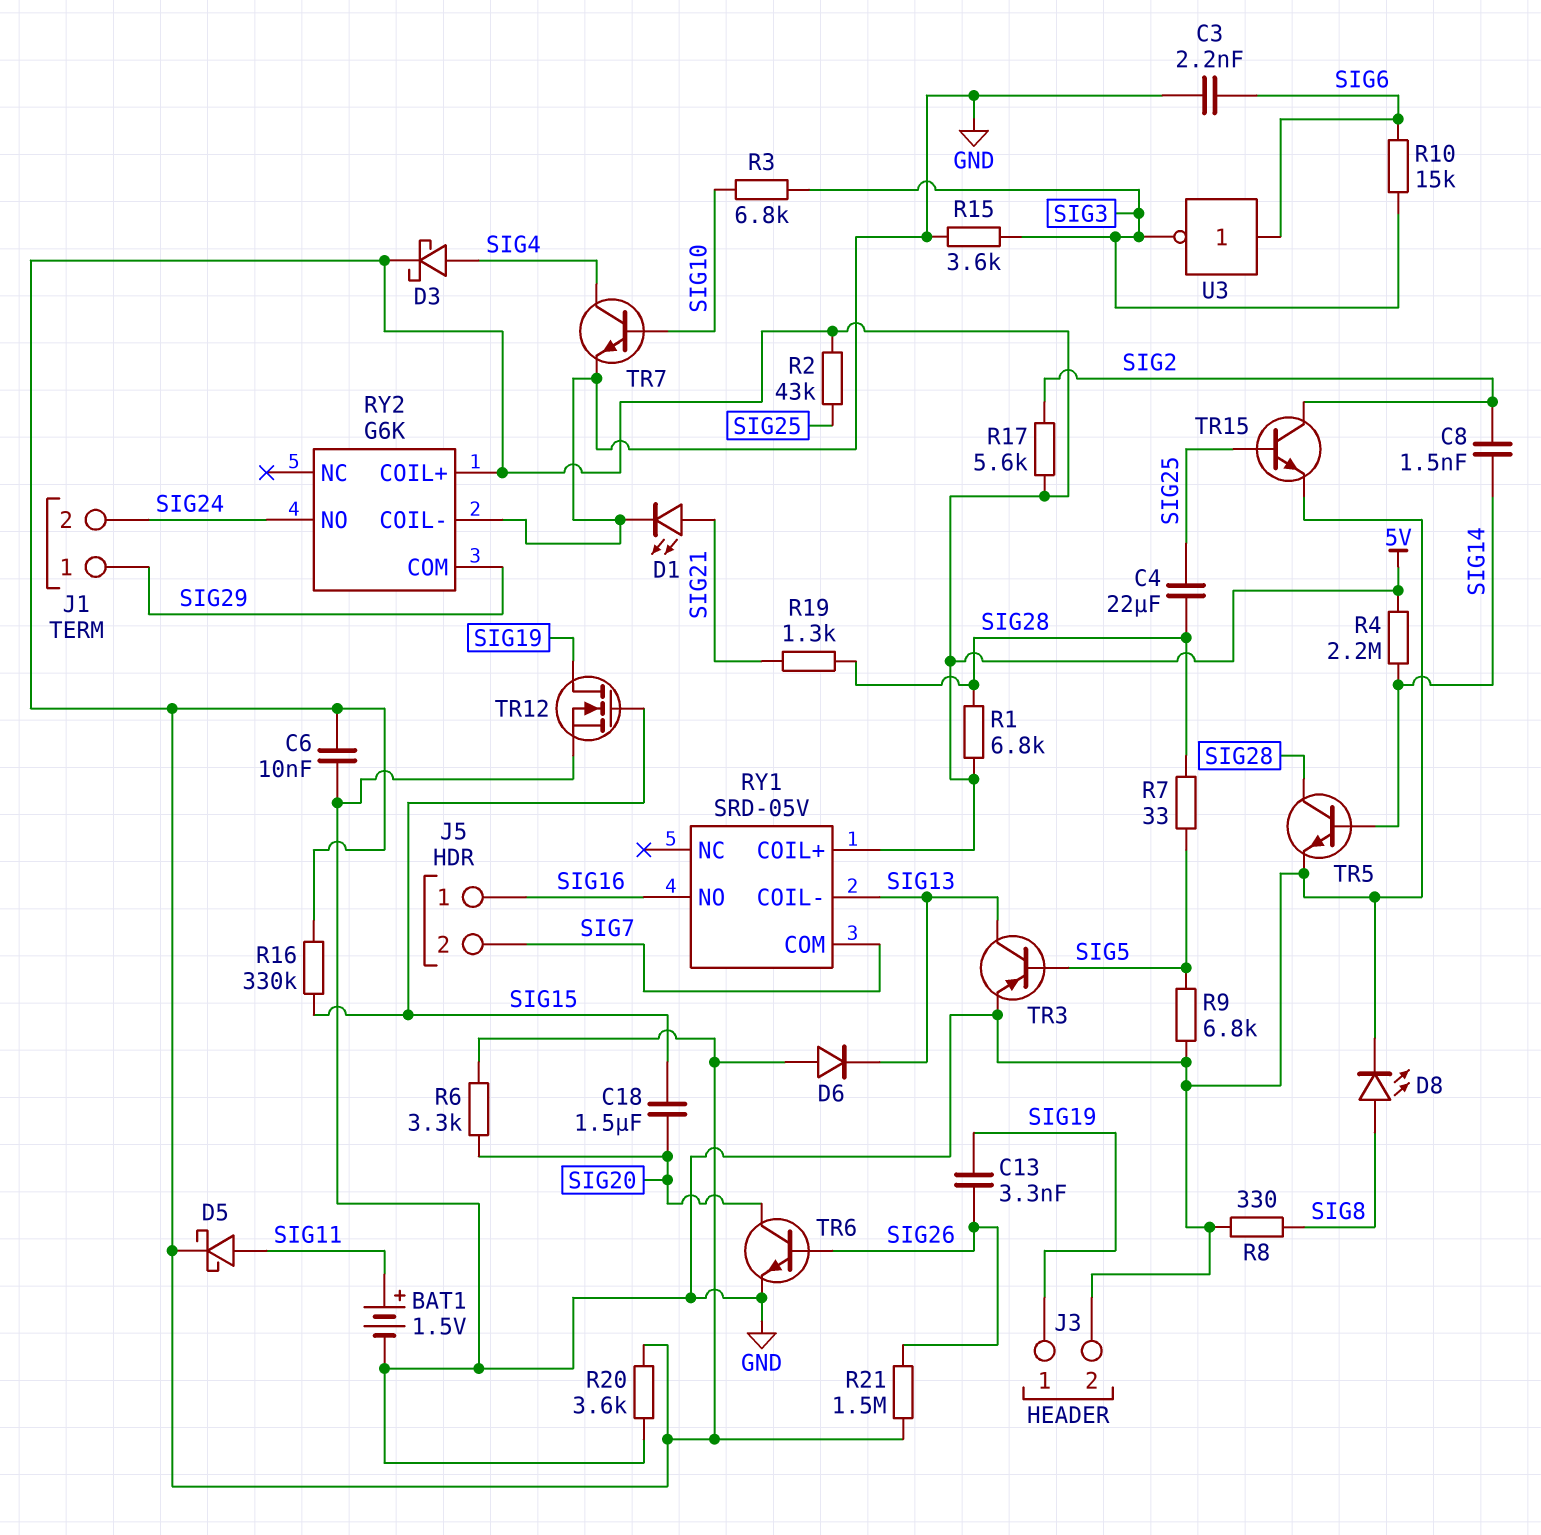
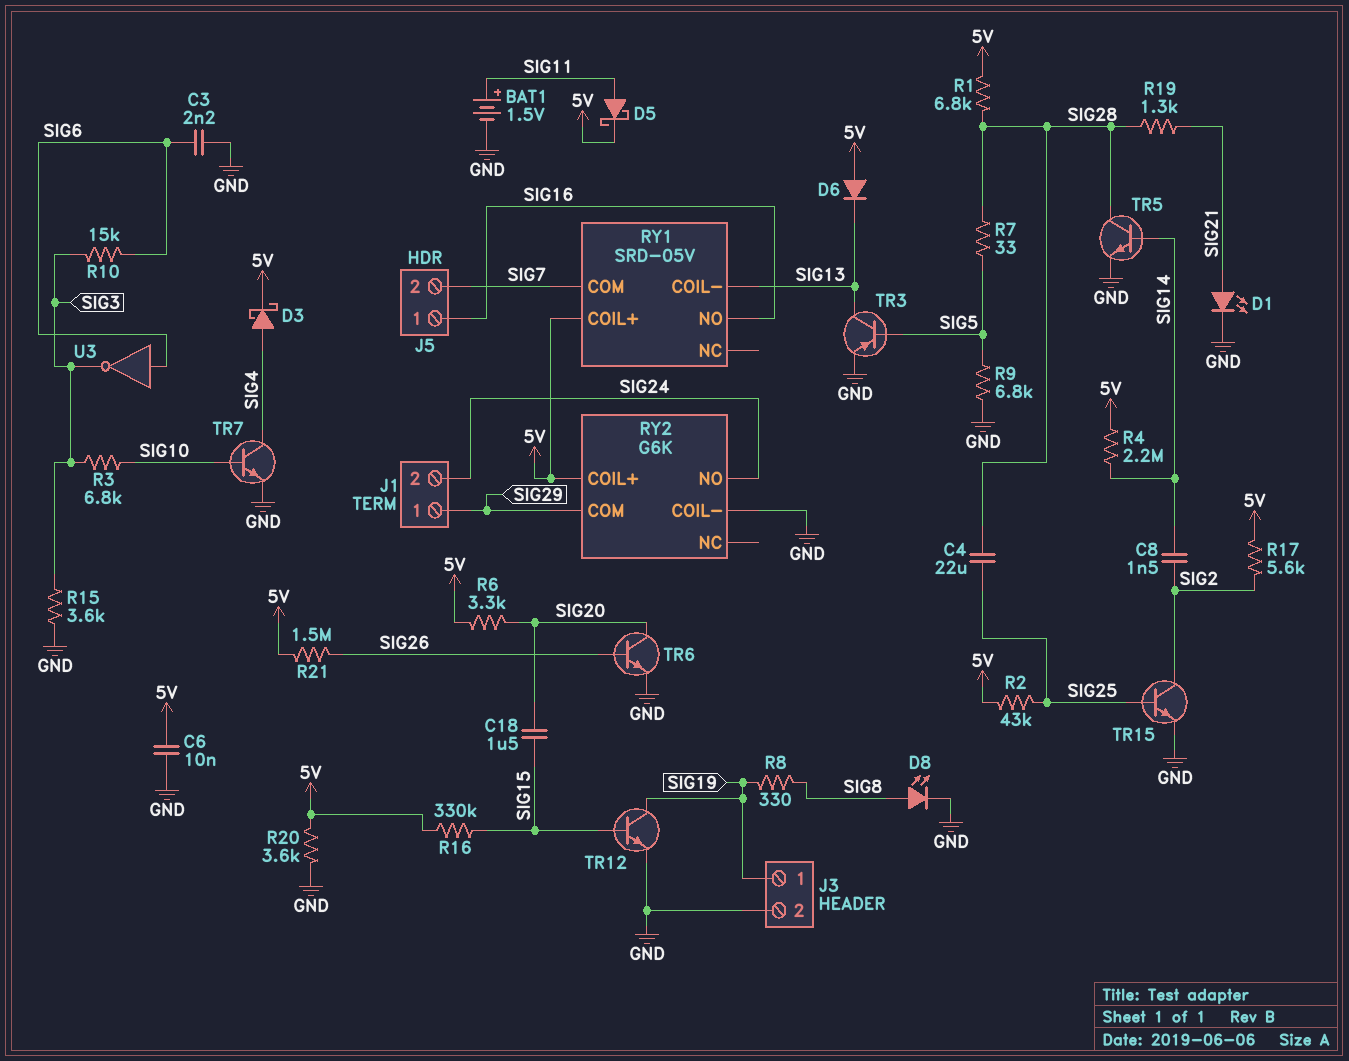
C13: 3.3nF (SIG19, SIG26) -> none
R8: 330 (GND, SIG8) -> 330 (SIG8, SIG19)
TR12: NMOS (G SIG15, D SIG19, S GND) -> NPN (B SIG15, C SIG19, E GND)

